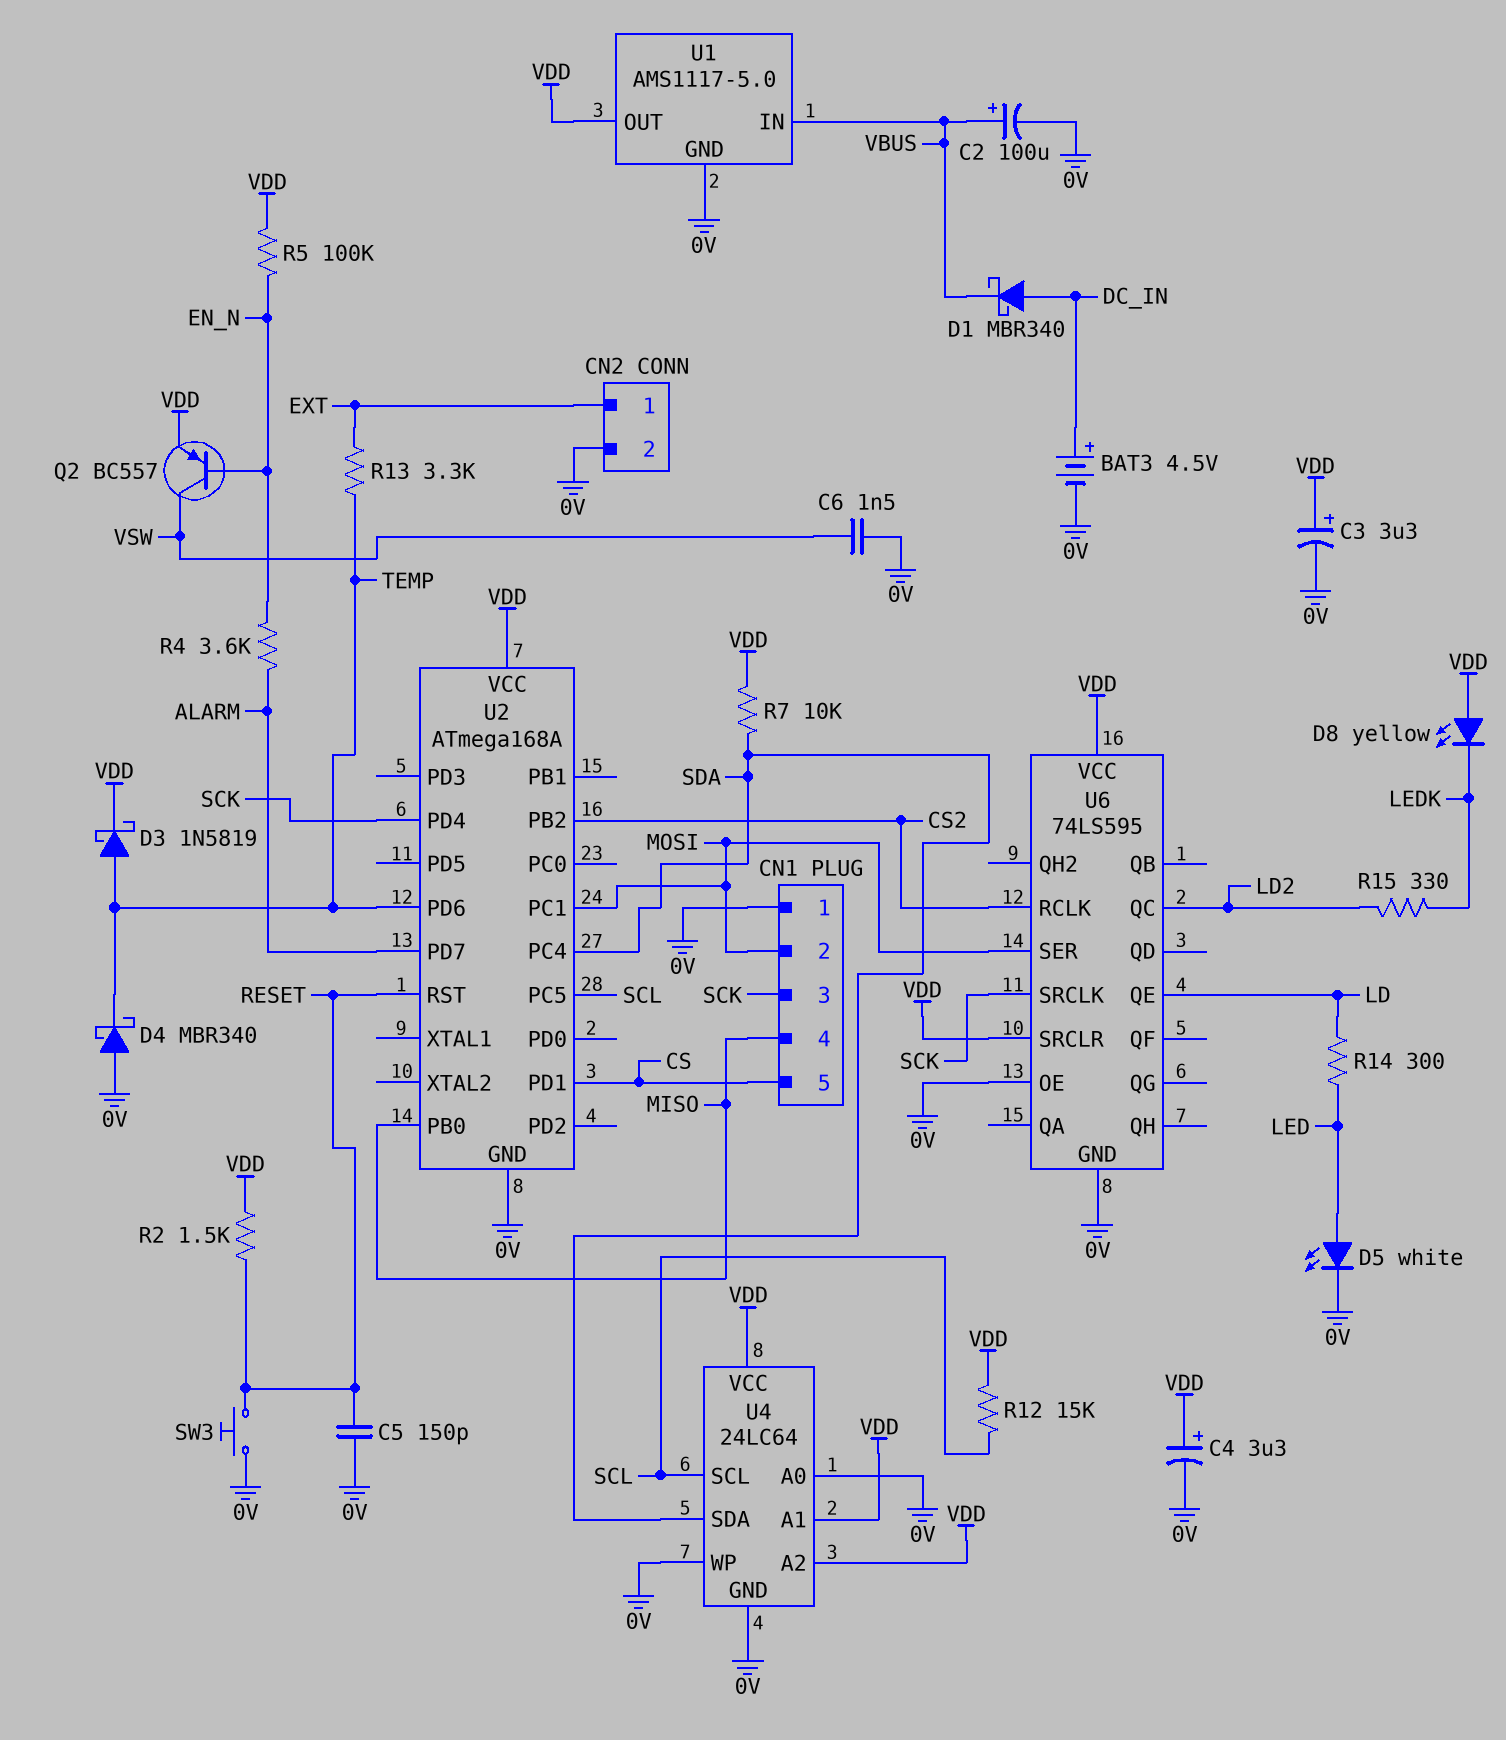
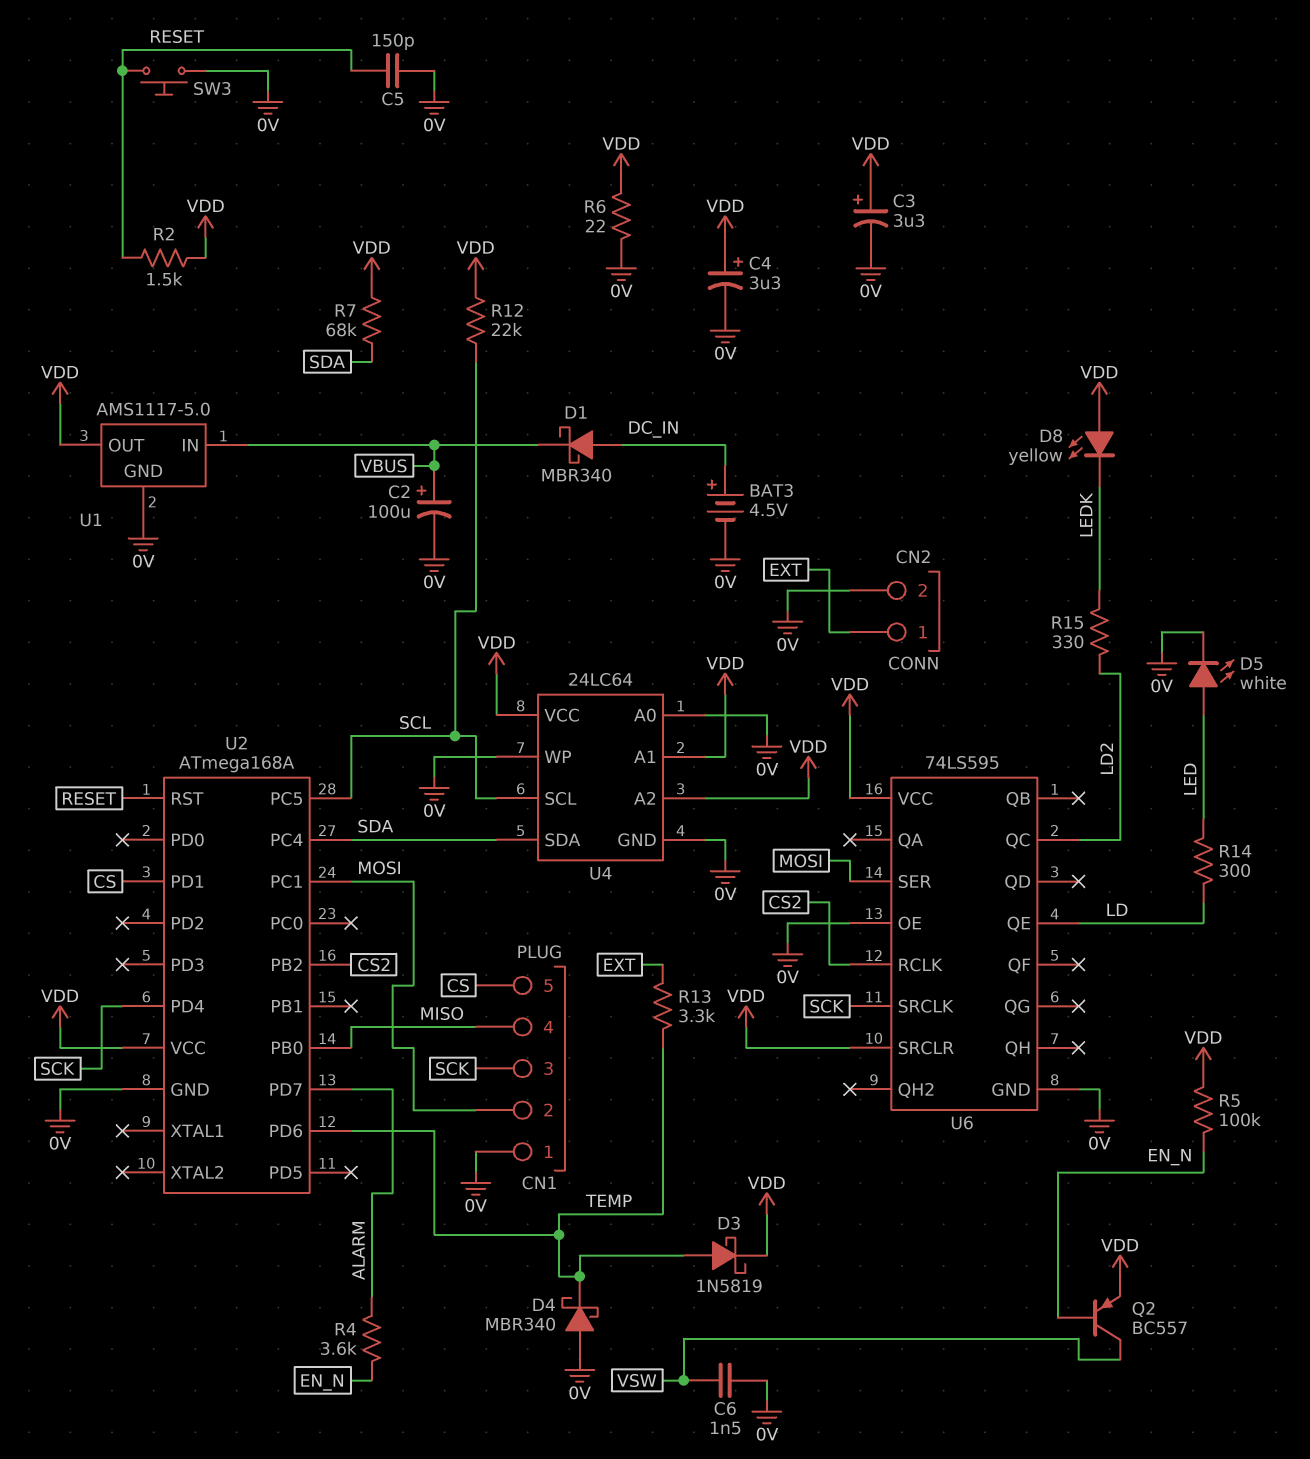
R6: none -> 22 (0V, VDD)
R7: 10k (SDA, VDD) -> 68k (SDA, VDD)
R12: 15k (SCL, VDD) -> 22k (SCL, VDD)

